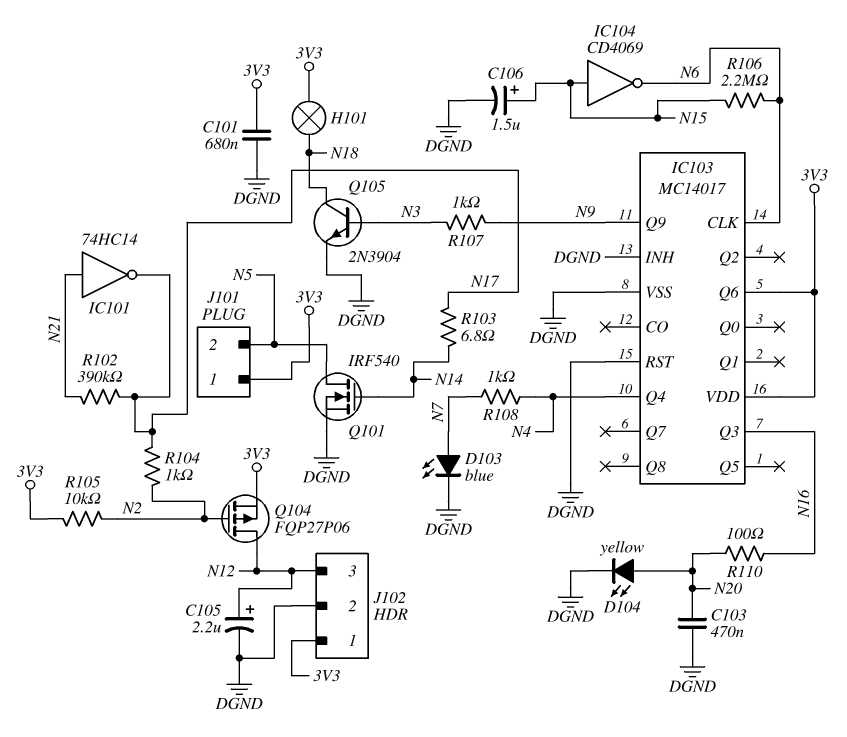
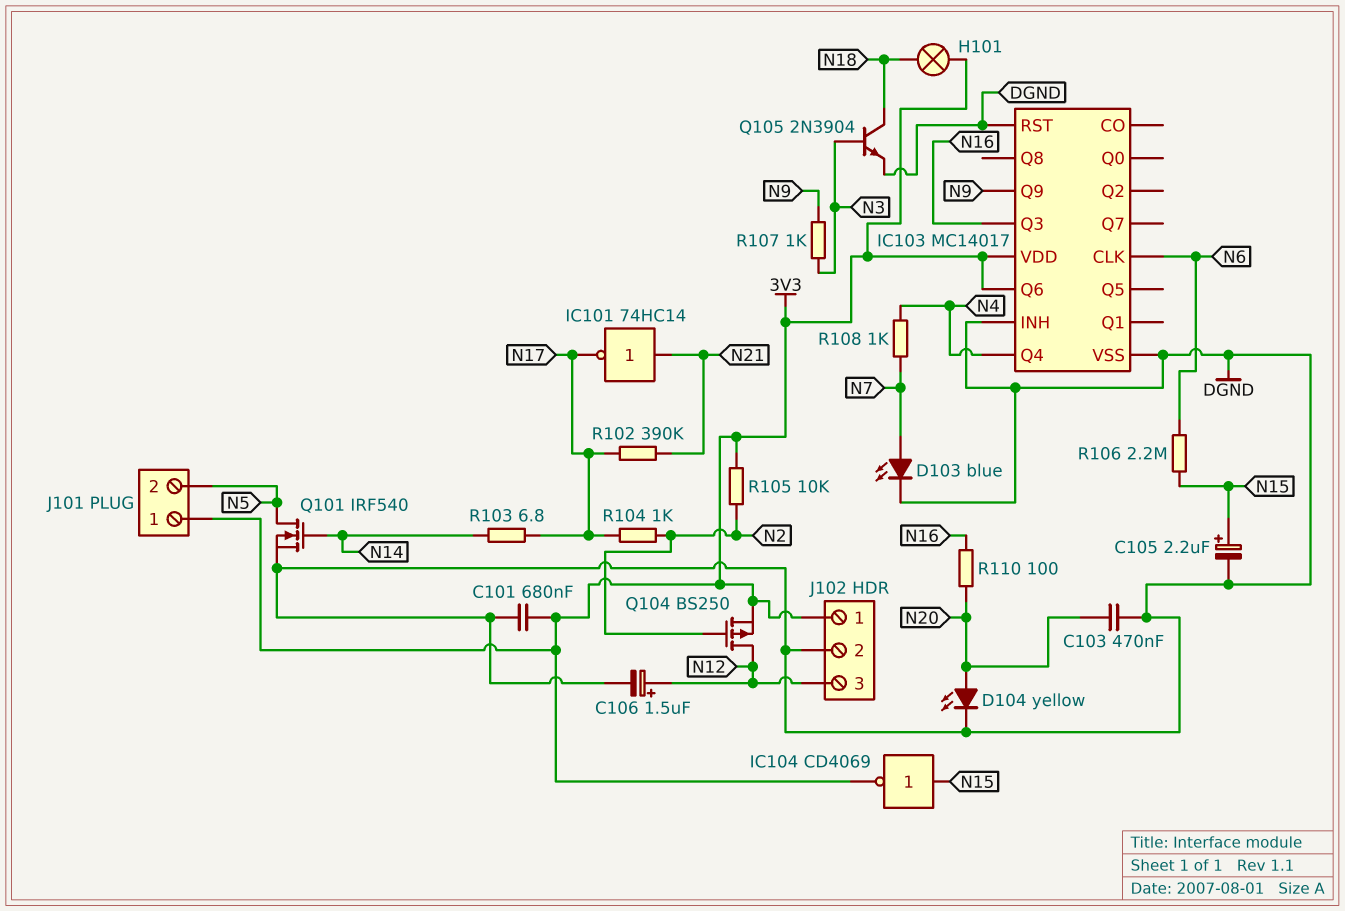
C105: 2.2uF (plus N12, minus DGND) -> 2.2uF (plus N15, minus DGND)
C106: 1.5uF (plus N15, minus DGND) -> 1.5uF (plus N12, minus DGND)
IC104: NOT CD4069 (in N15, out N6) -> NOT CD4069 (in N15, out 3V3)
Q104: PMOS FQP27P06 (G N2, D N12, S 3V3) -> PMOS BS250 (G N2, D N12, S 3V3)

